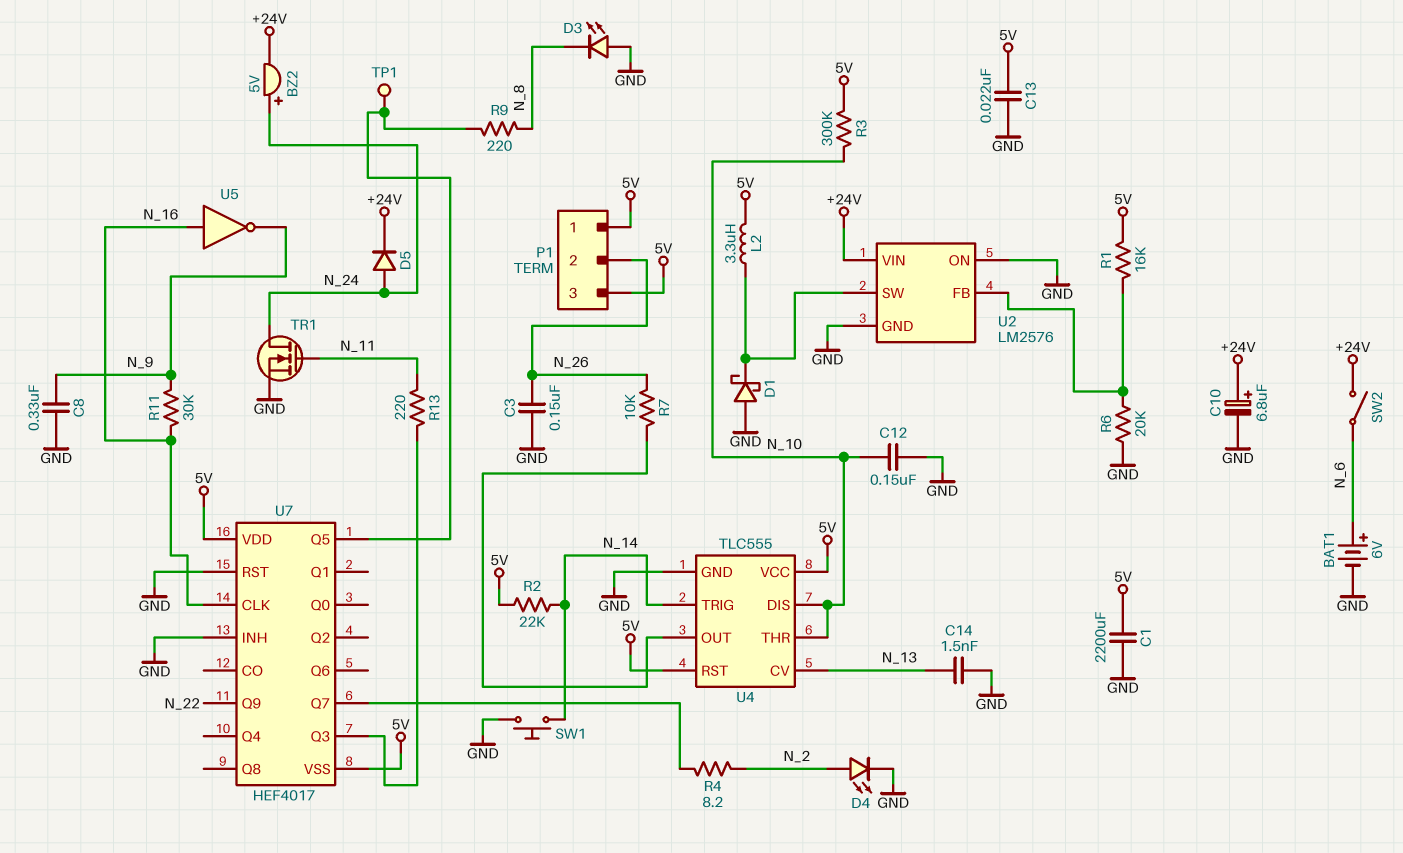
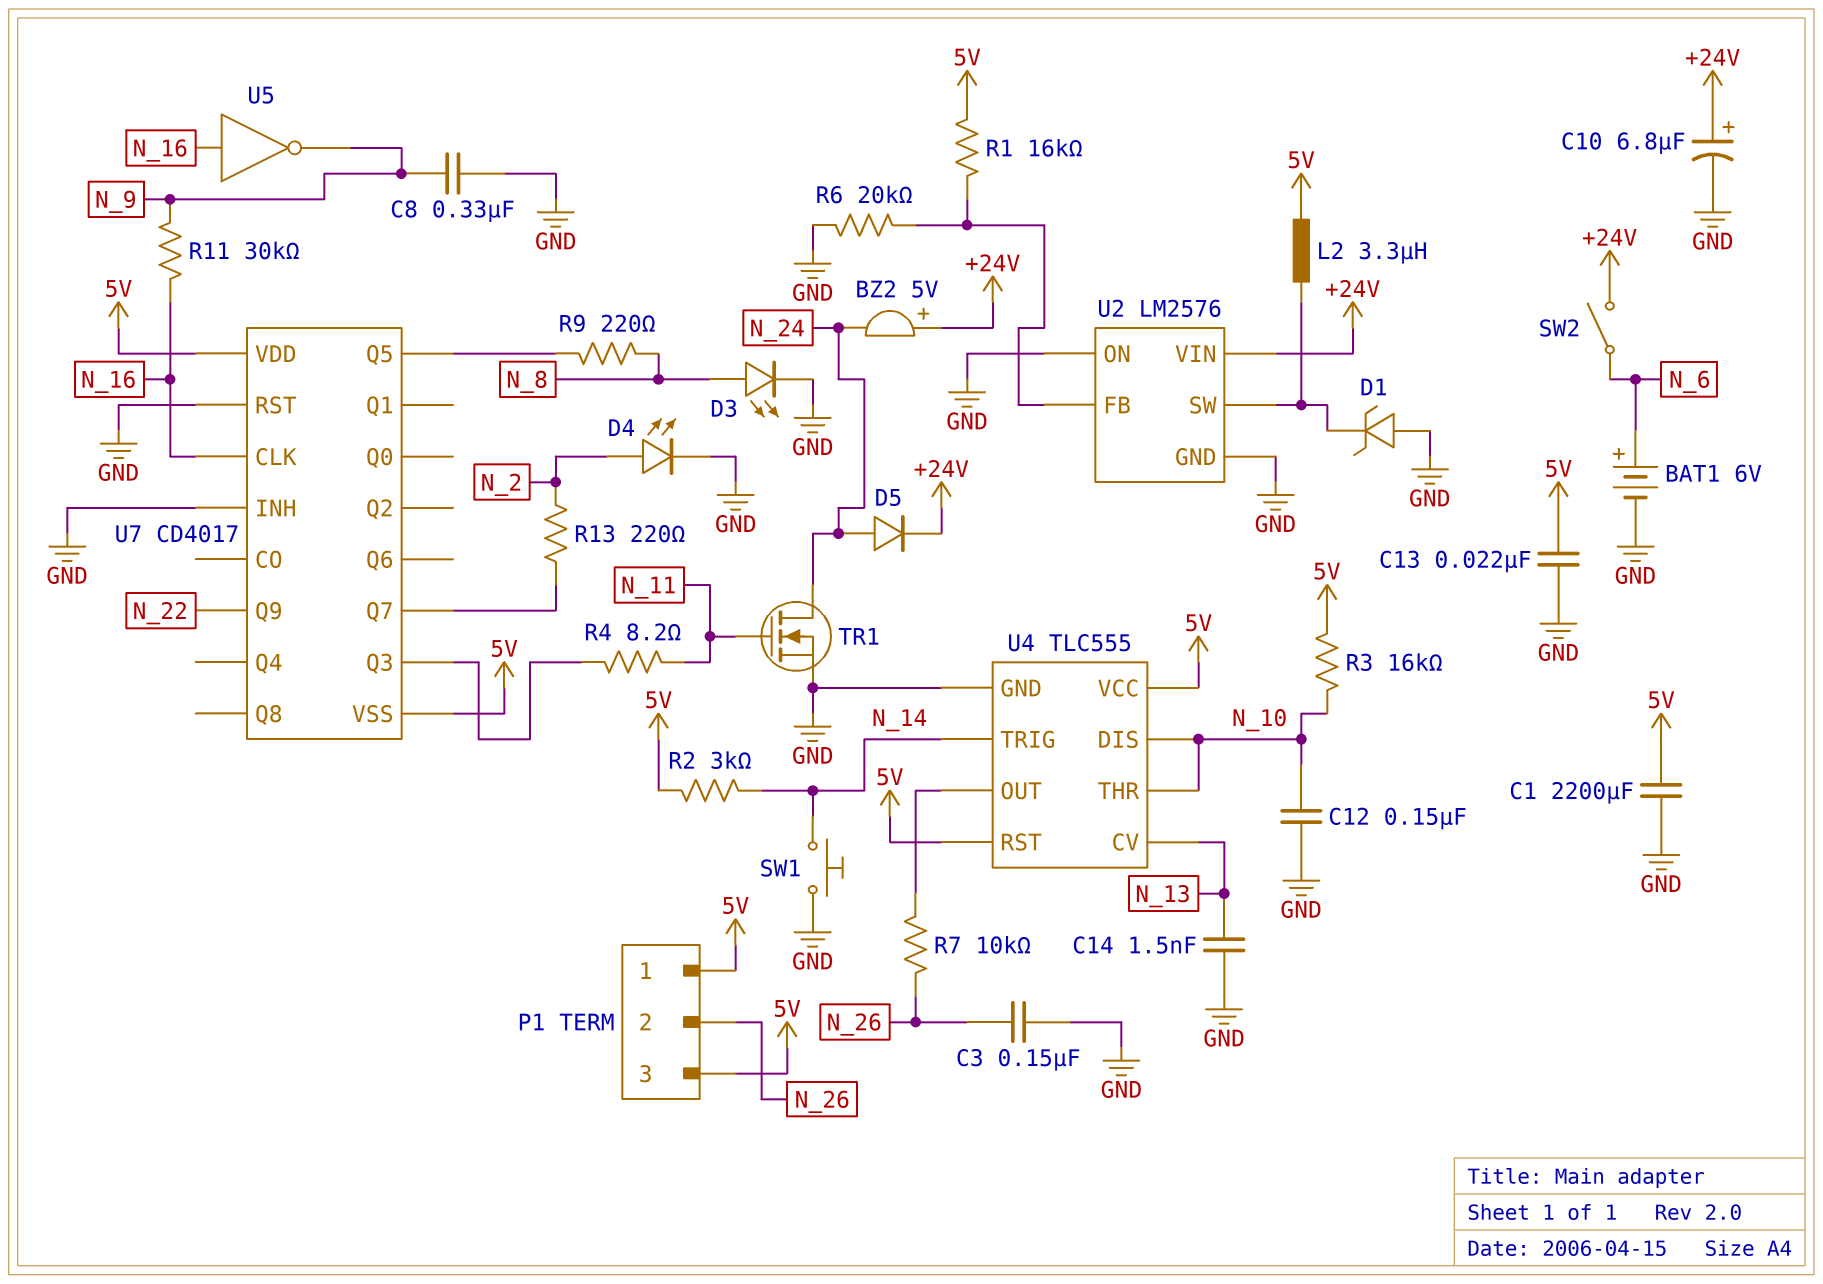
BZ2: buzzer 5V (plus N_24, minus +24V) -> buzzer 5V (plus +24V, minus N_24)
D1: schottky (A GND, K U2/SW) -> zener (A GND, K U2/SW)
D3: LED (A GND, K N_8) -> LED (A N_8, K GND)
R2: 22k (5V, N_14) -> 3k (5V, N_14)
R3: 300k (5V, N_10) -> 16k (5V, N_10)
R4: 8.2 (N_2, U7/Q7) -> 8.2 (N_11, U7/Q3)
R13: 220 (N_11, U7/Q3) -> 220 (N_2, U7/Q7)
TP1: test point (U7/Q5) -> none
U7: HEF4017 -> CD4017

